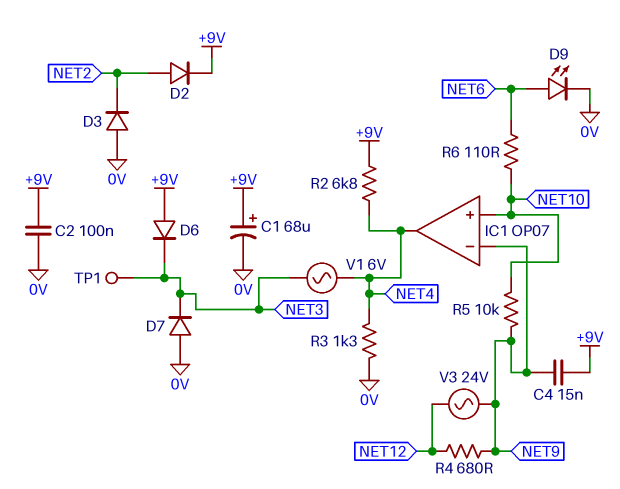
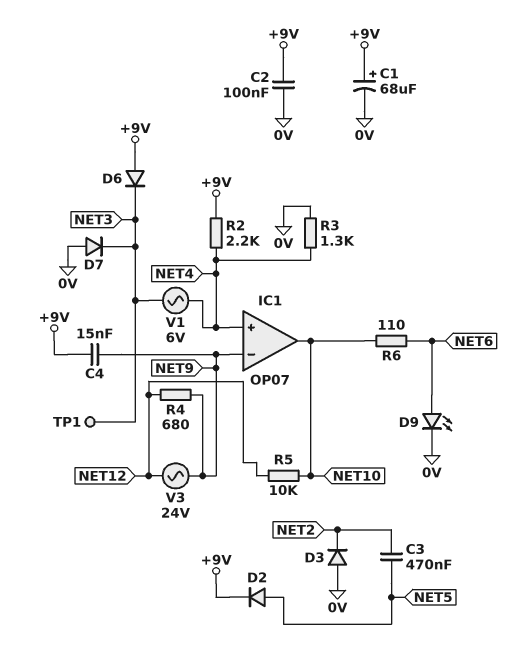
C3: none -> 470nF (NET2, NET5)
D2: diode (A NET2, K +9V) -> diode (A NET5, K +9V)
IC1 pin in+: NET10 -> NET4
IC1 pin out: NET4 -> NET10
R2: 6.8k (+9V, NET4) -> 2.2k (+9V, NET4)
R5: 10k (NET9, NET10) -> 10k (NET10, NET12)

